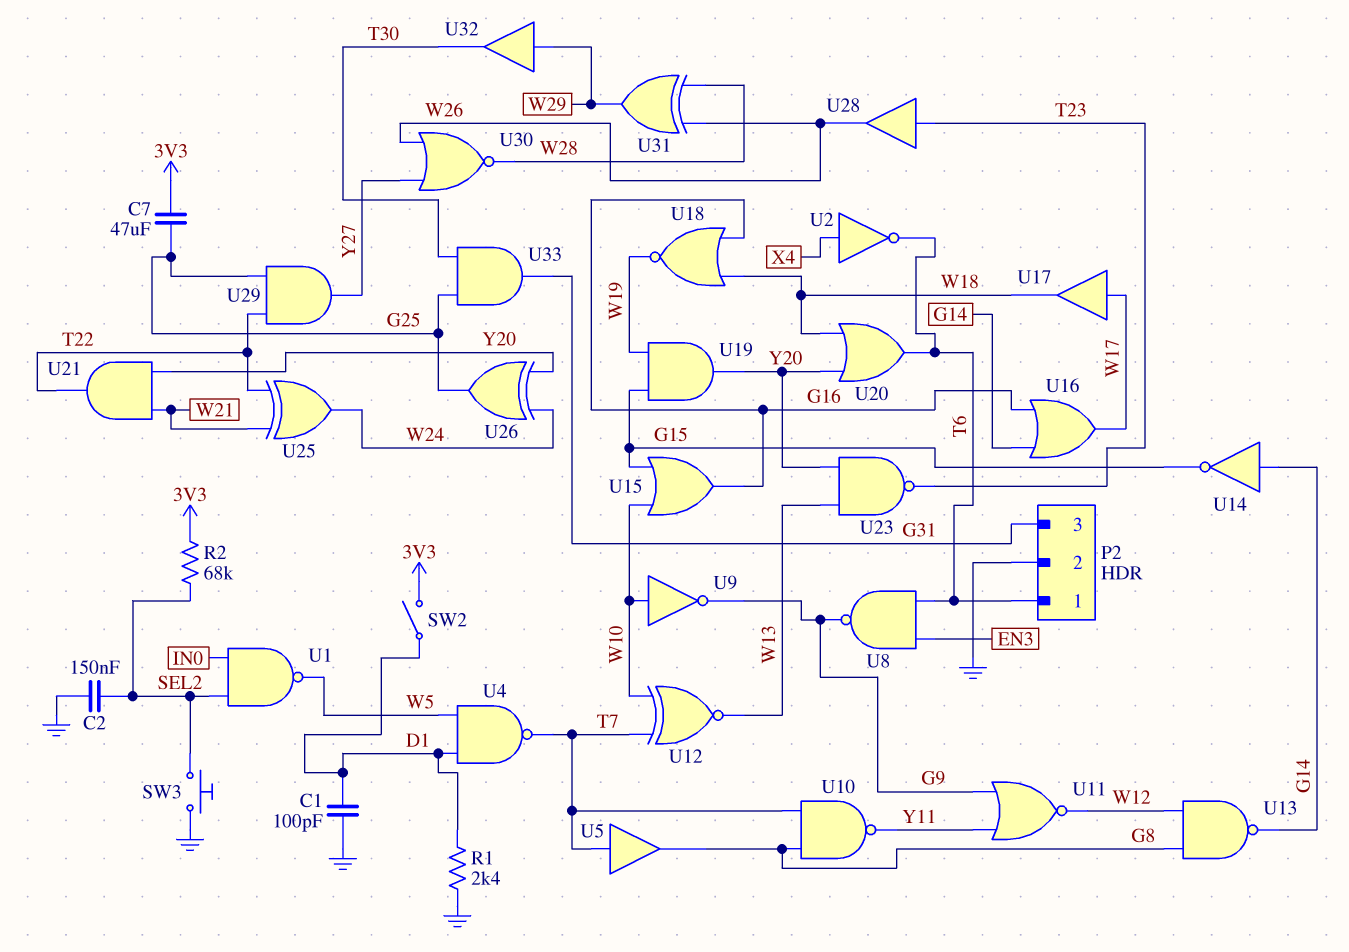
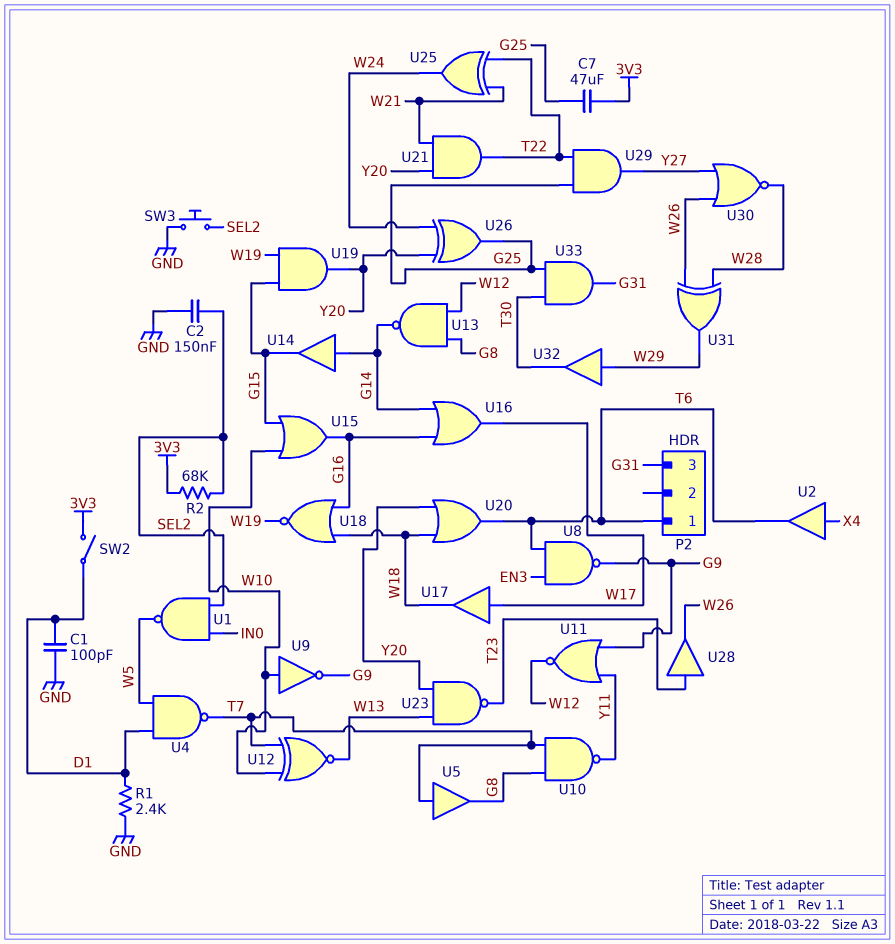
P2 pin 2: GND -> none
U2: NOT (in X4, out T6) -> buffer (in X4, out T6)
U14: NOT (in G14, out G15) -> buffer (in G14, out G15)

